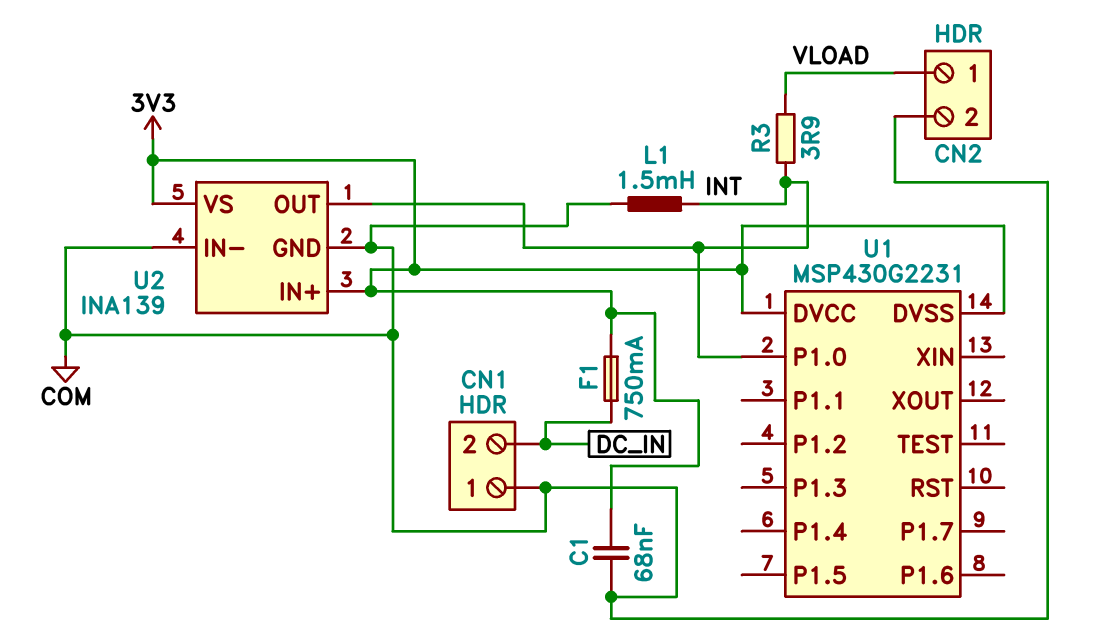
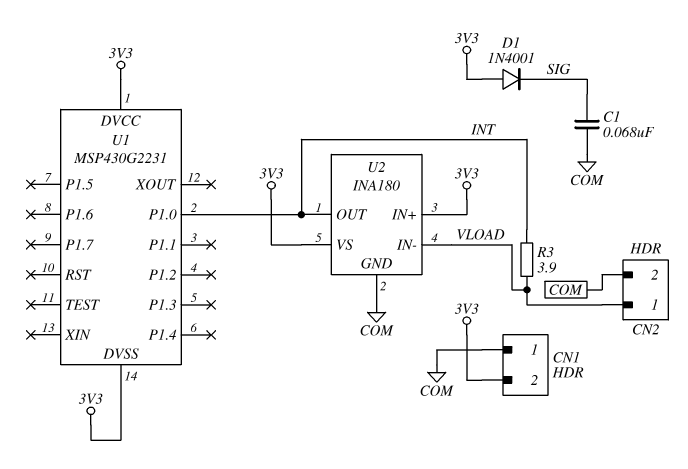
C1: 68nF (3V3, COM) -> 68nF (COM, SIG)
CN1 pin 2: DC_IN -> 3V3
D1: none -> diode 1N4001 (A 3V3, K SIG)
F1: 750mA (3V3, DC_IN) -> none
L1: 1.5mH (COM, INT) -> none
U2: INA139 -> INA180
U2 pin IN-: COM -> VLOAD

